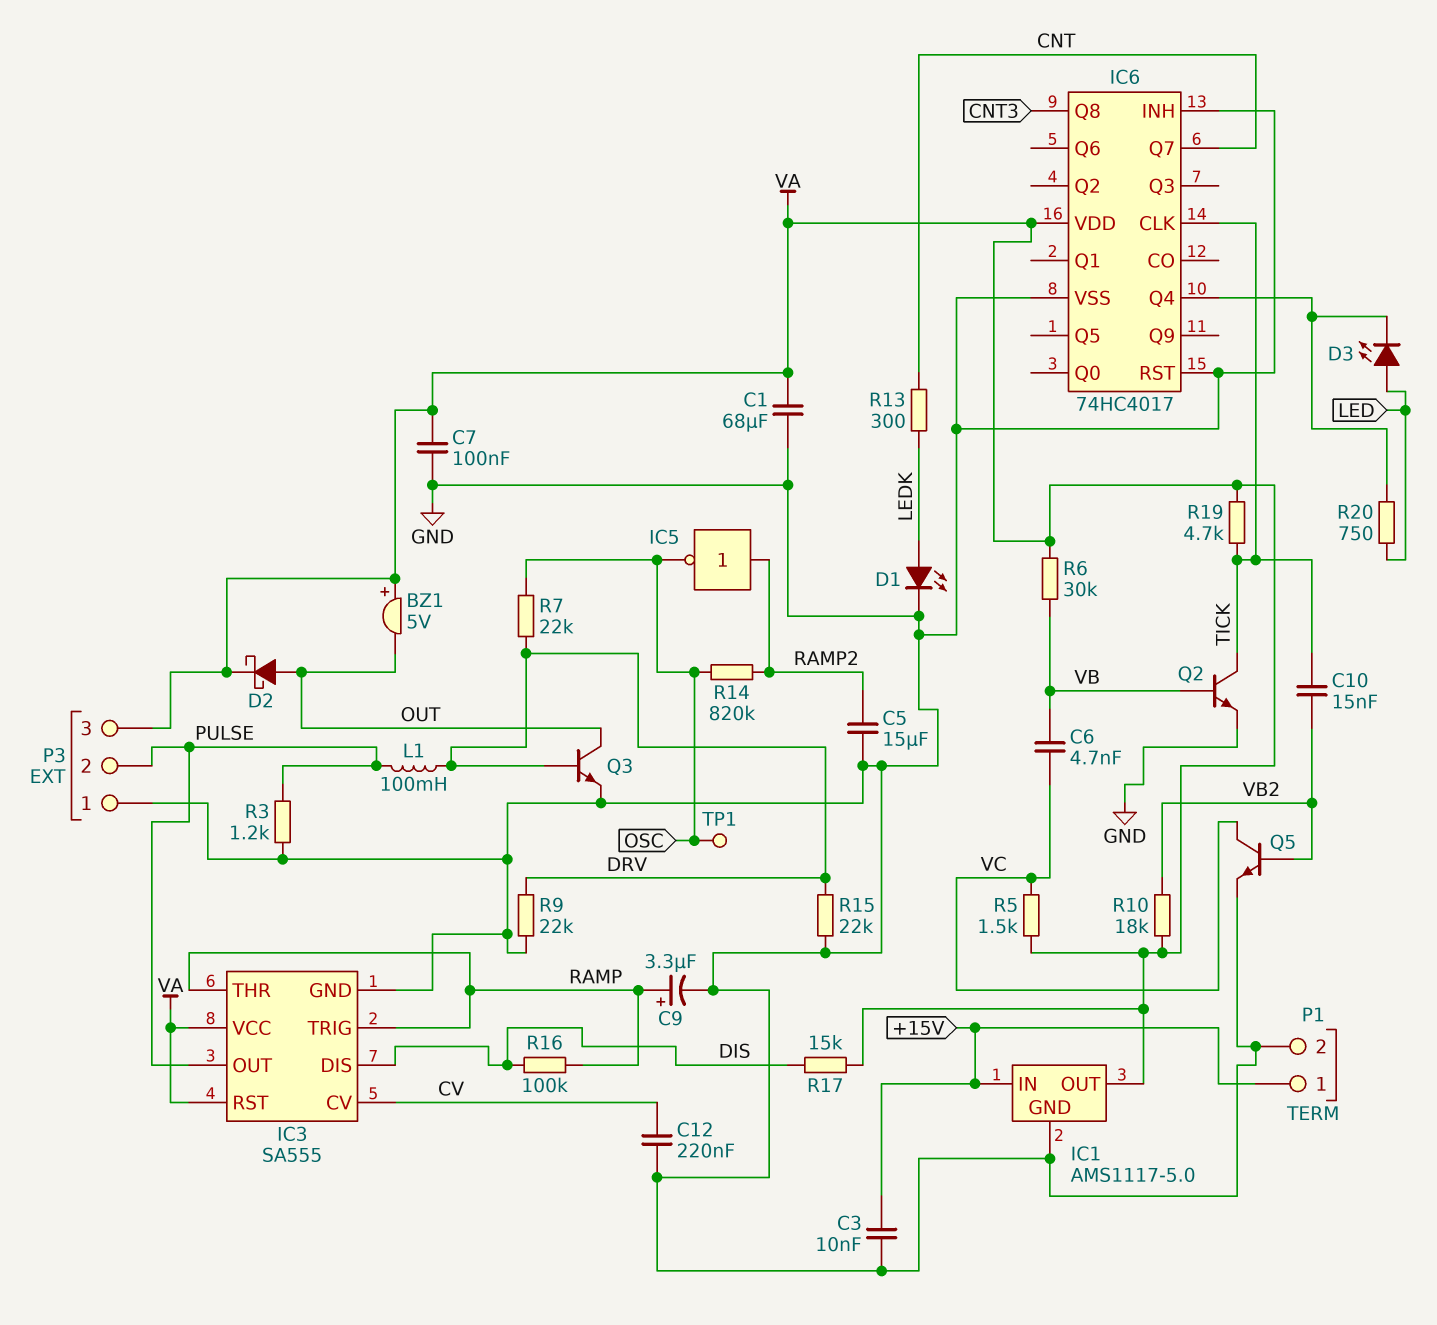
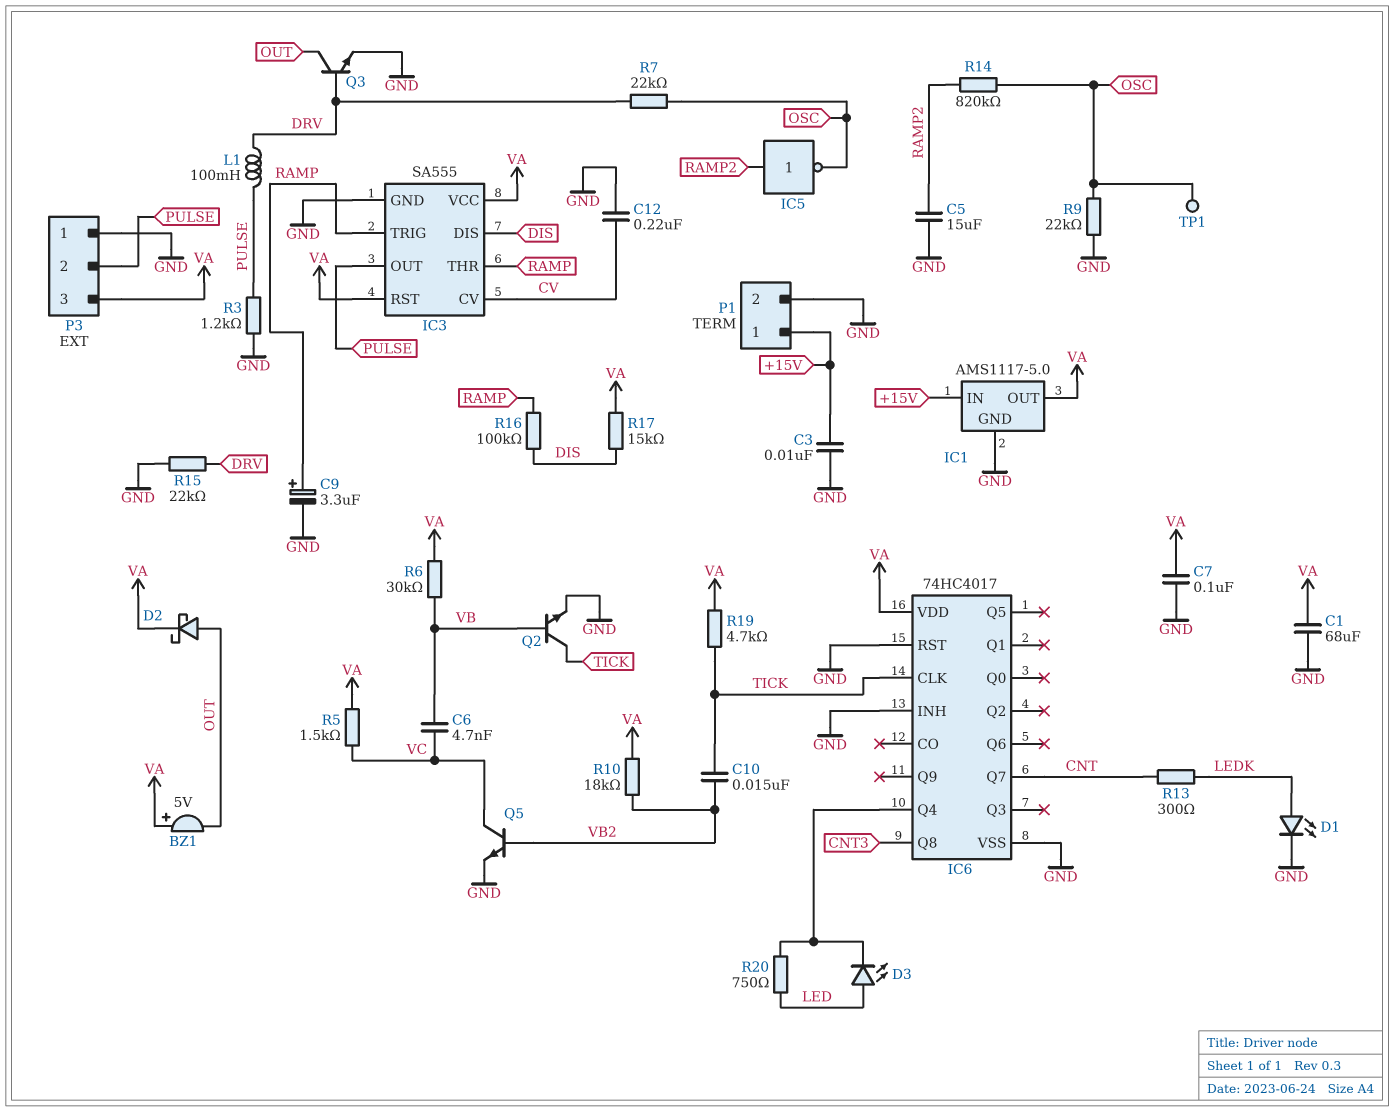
R9: 22k (DRV, GND) -> 22k (GND, OSC)

